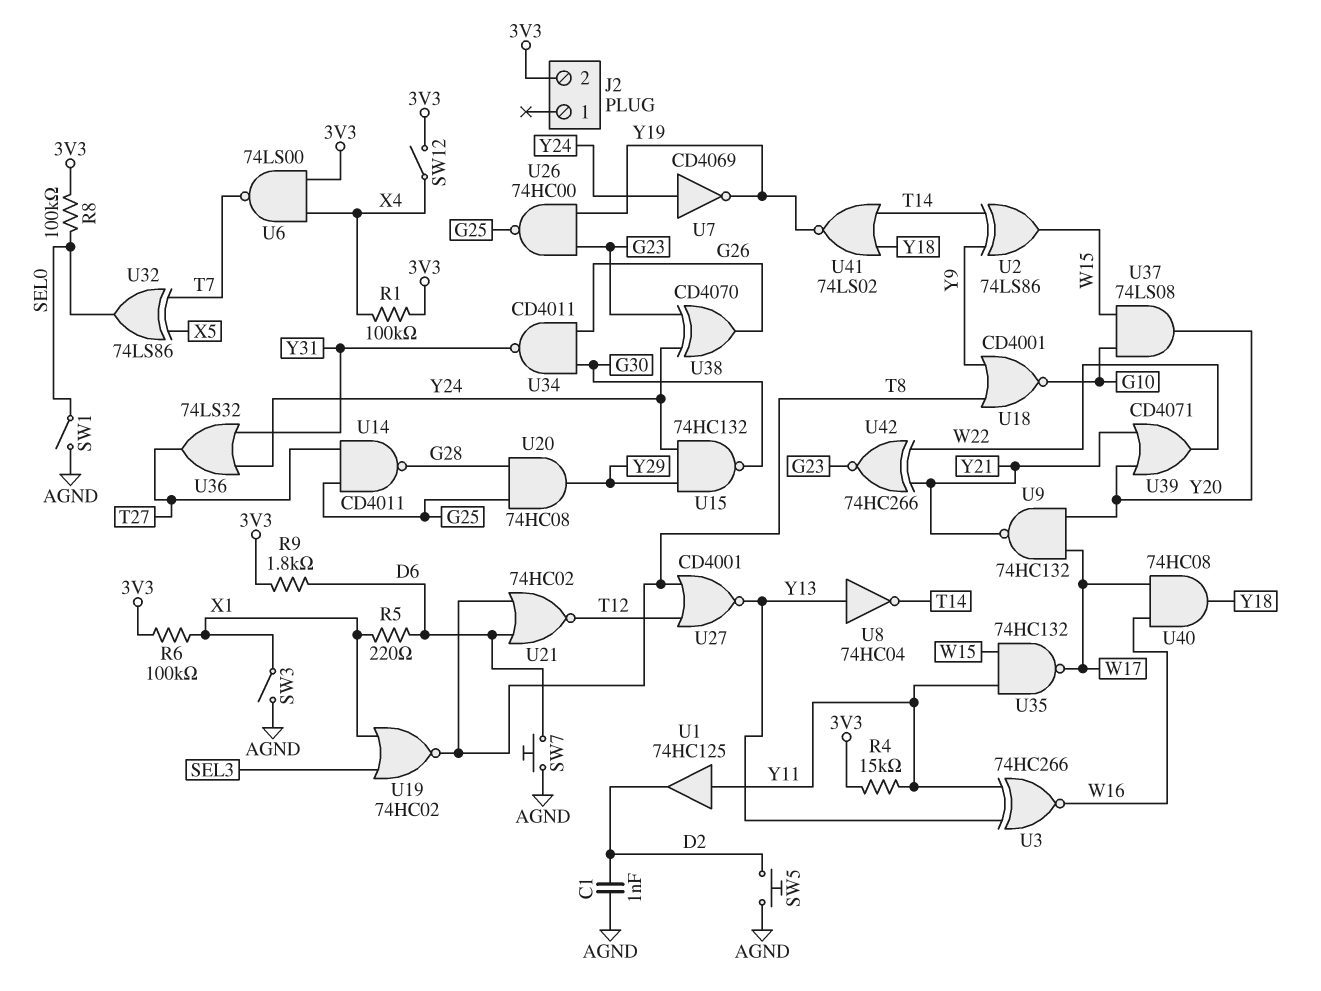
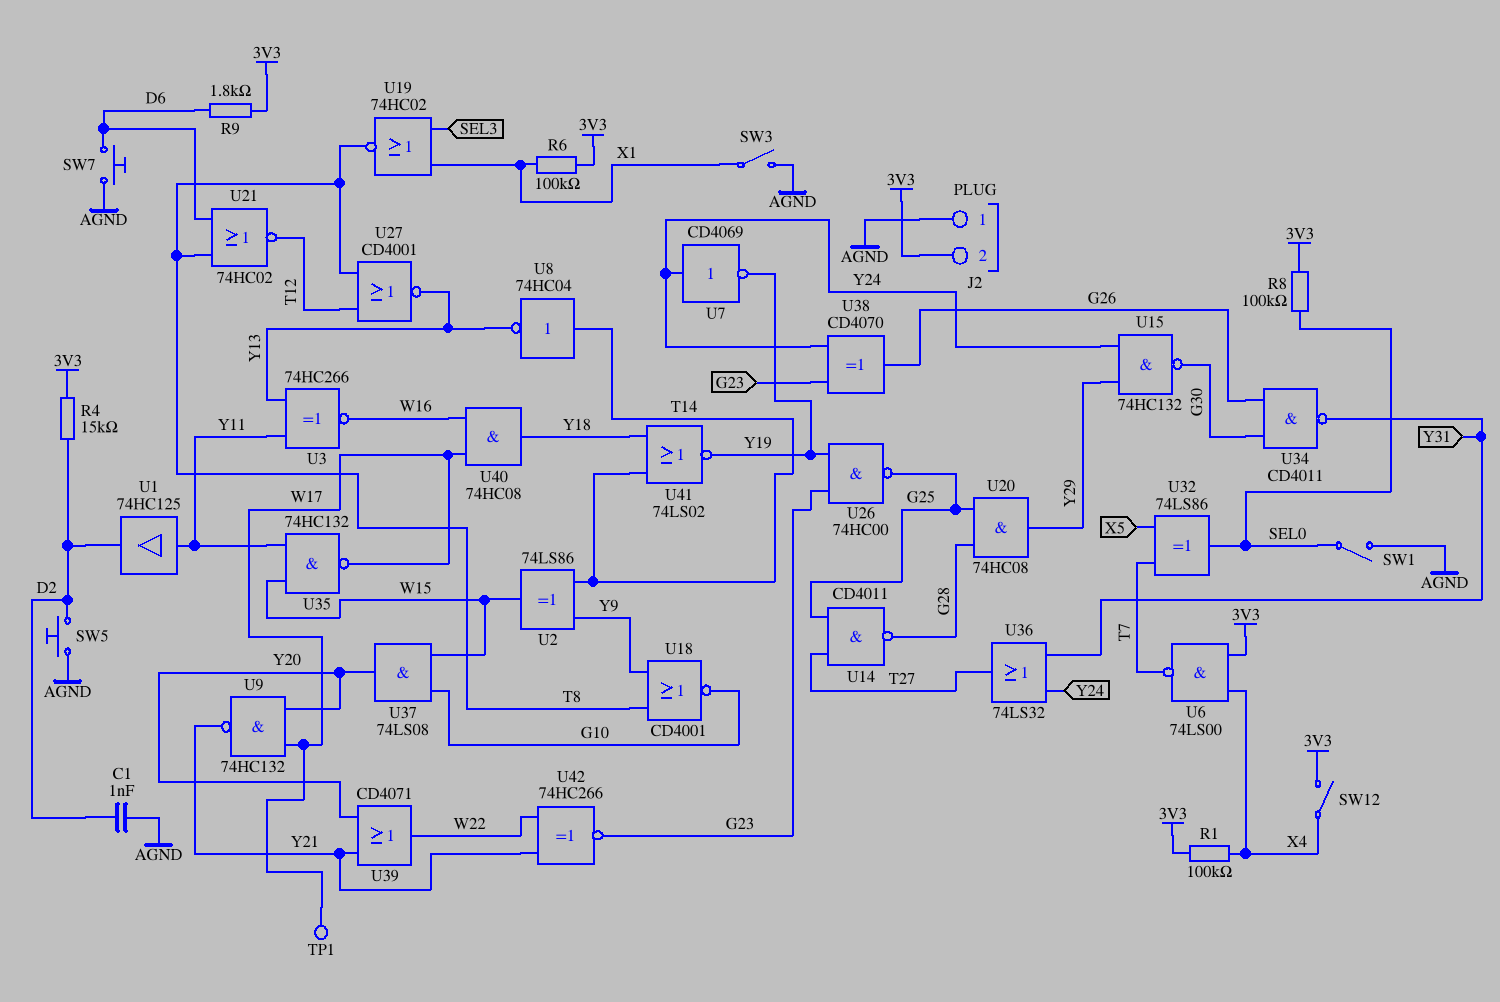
J2 pin 1: none -> AGND
R4: 15k (3V3, Y11) -> 15k (3V3, D2)
R5: 220 (D6, X1) -> none
TP1: none -> test point (W17)
U8: NOT 74HC04 (in Y13, out T14) -> NOT 74HC04 (in T14, out Y13)

